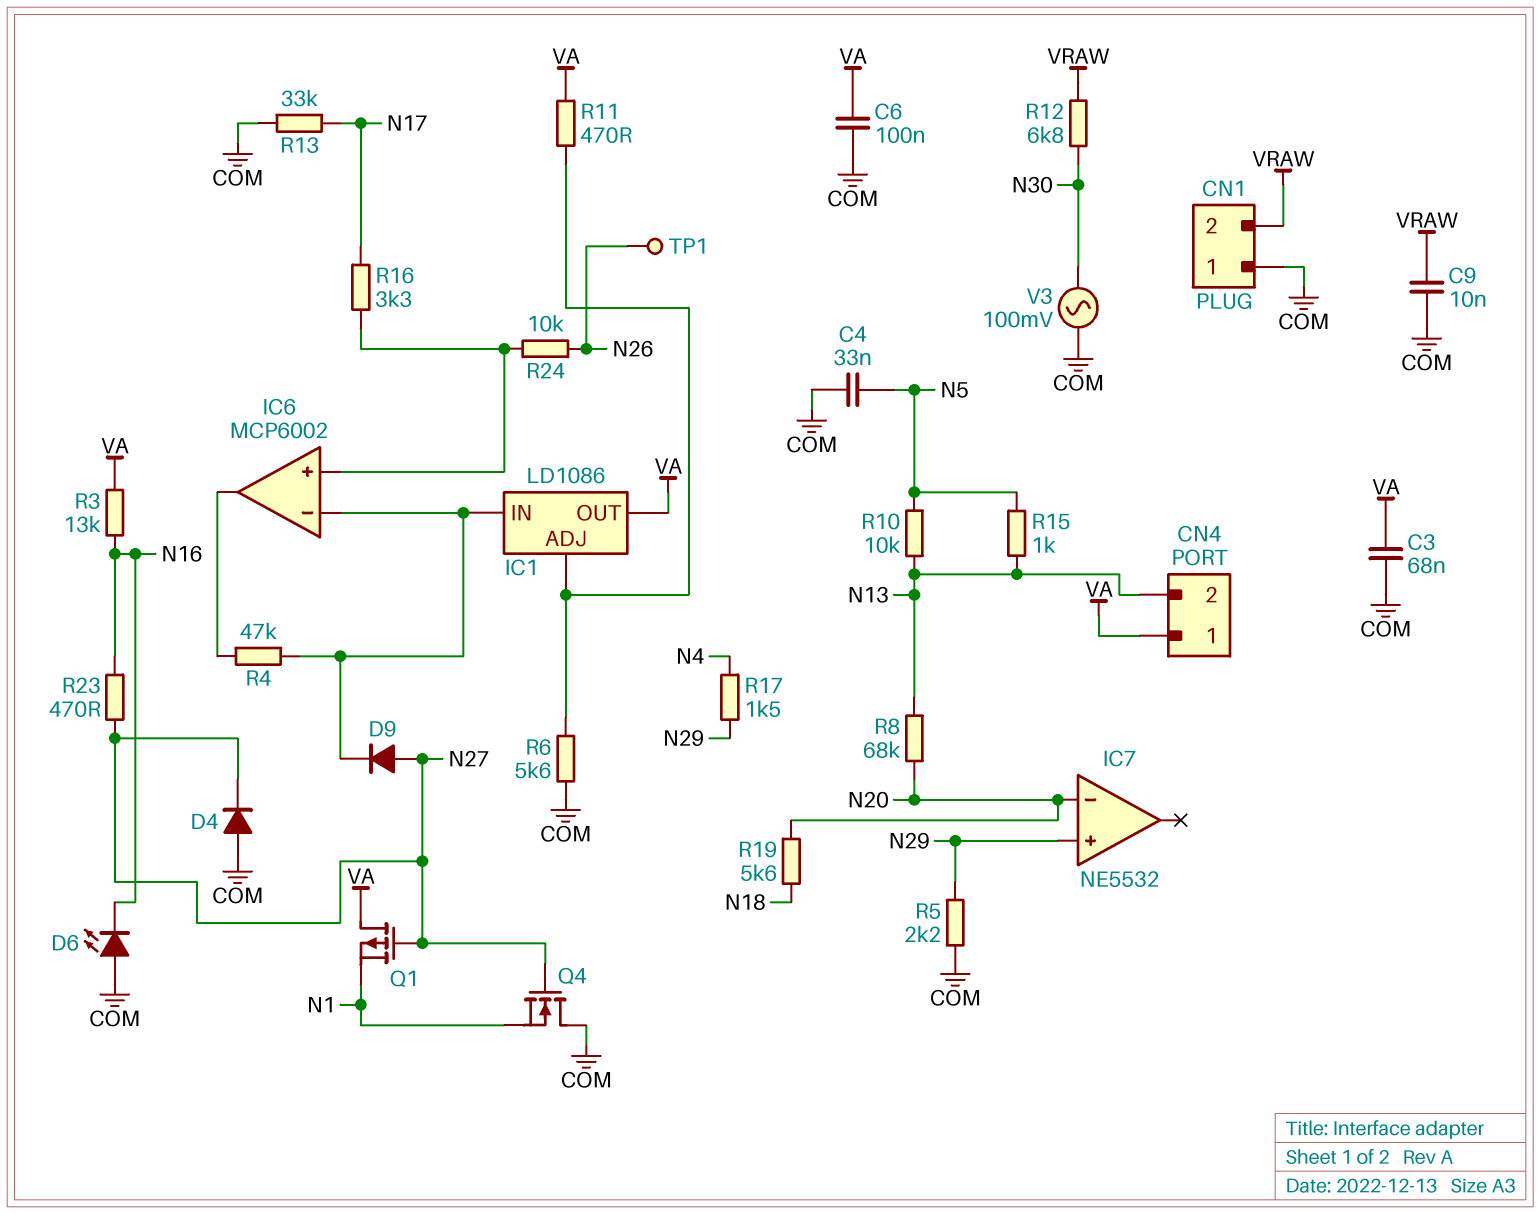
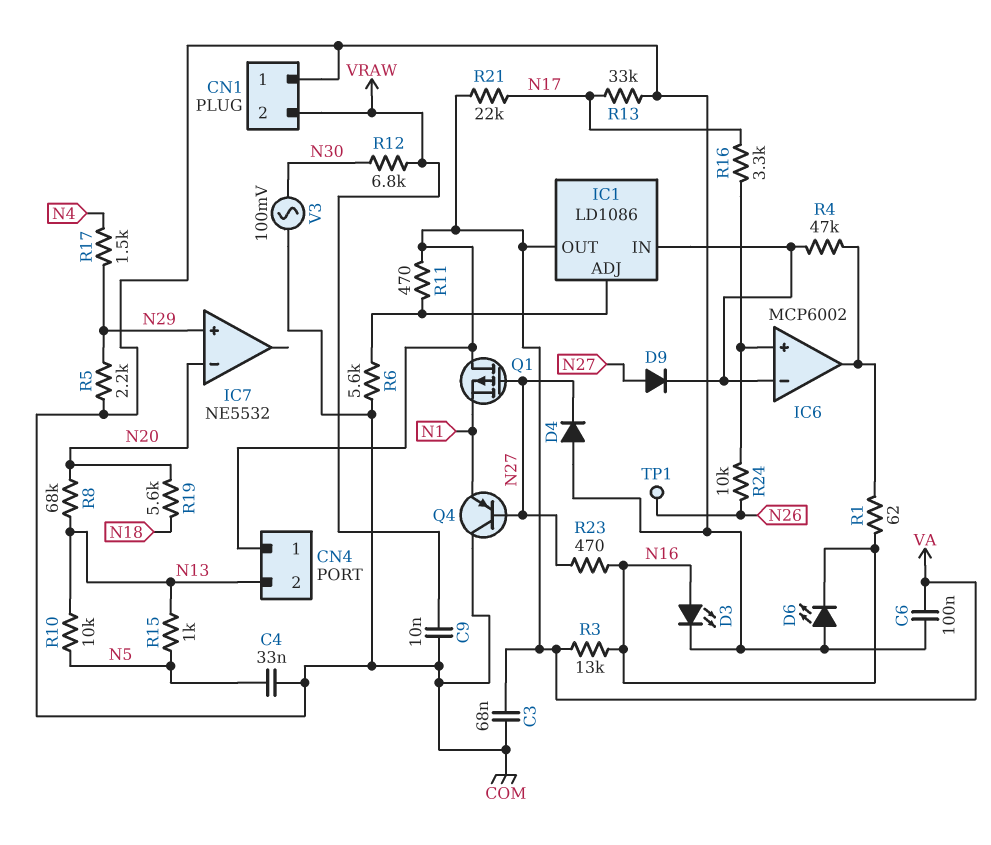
D3: none -> LED (A N16, K COM)
Q4: NMOS (G N27, D COM, S N1) -> PNP (B N27, C COM, E N1)
R1: none -> 62 (IC6/out, N16)
R21: none -> 22k (N17, VA)

